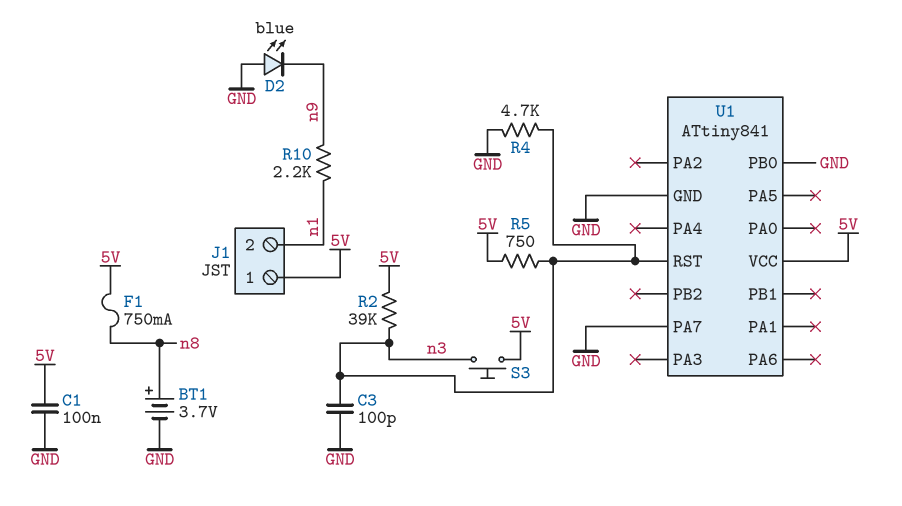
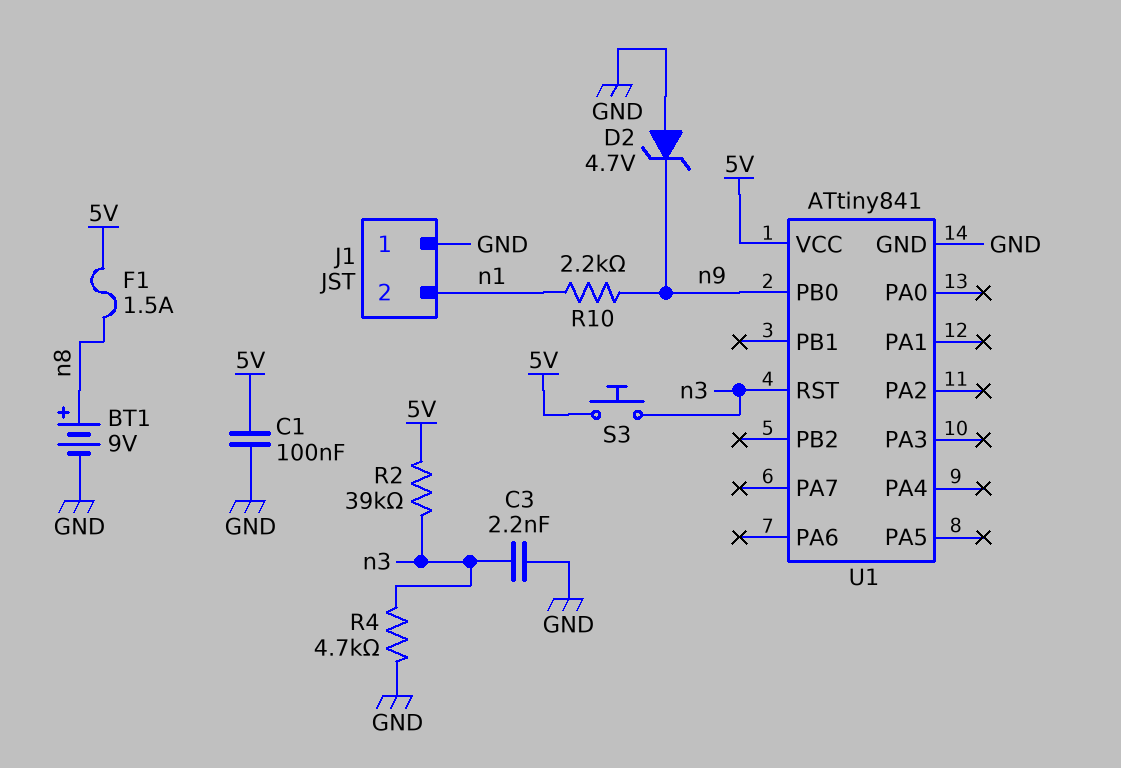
BT1: 3.7V (plus n8, minus GND) -> 9V (plus n8, minus GND)
C3: 100pF (GND, n3) -> 2.2nF (GND, n3)
D2: LED blue (A GND, K n9) -> zener 4.7V (A GND, K n9)
F1: 750mA (5V, n8) -> 1.5A (5V, n8)
J1 pin 1: 5V -> GND
R5: 750 (5V, n3) -> none
U1 pin PA7: GND -> none
U1 pin PB0: GND -> n9

